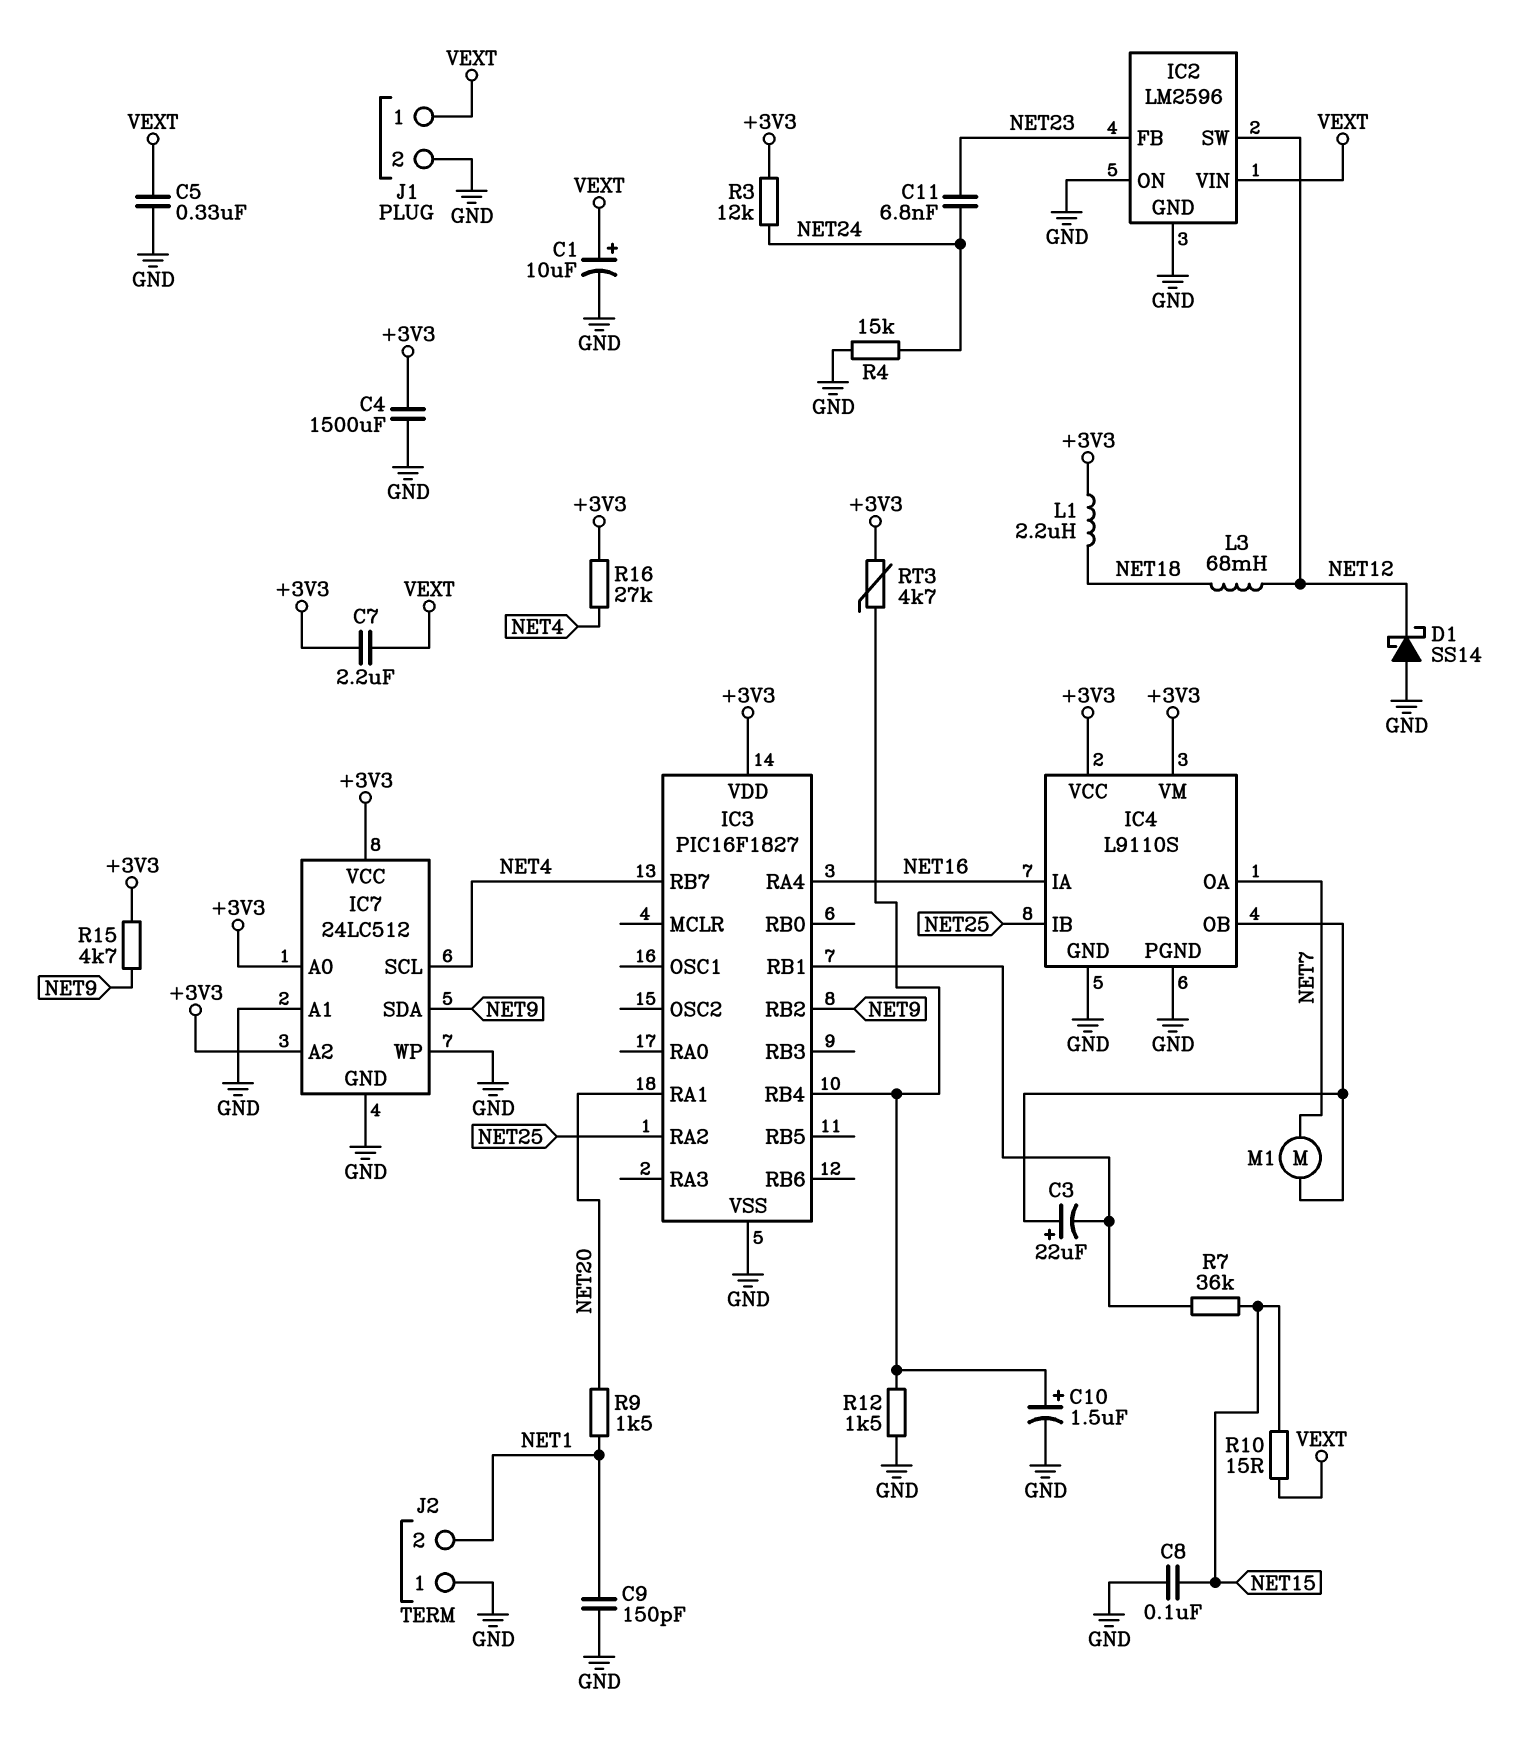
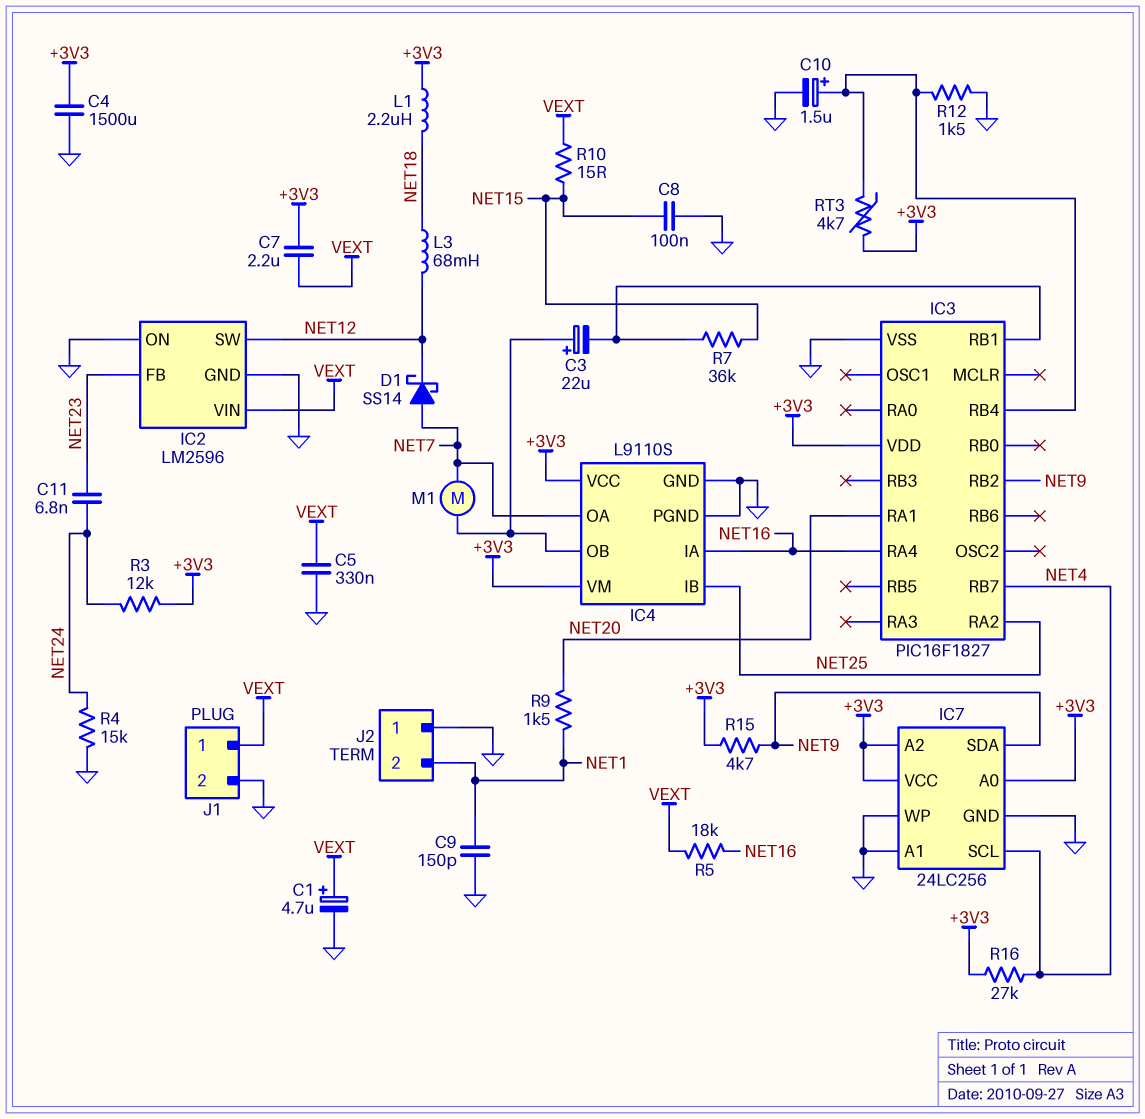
C1: 10uF (plus VEXT, minus GND) -> 4.7uF (plus VEXT, minus GND)
D1: schottky SS14 (A GND, K NET12) -> schottky SS14 (A NET7, K NET12)
IC7: 24LC512 -> 24LC256
R5: none -> 18k (NET16, VEXT)

